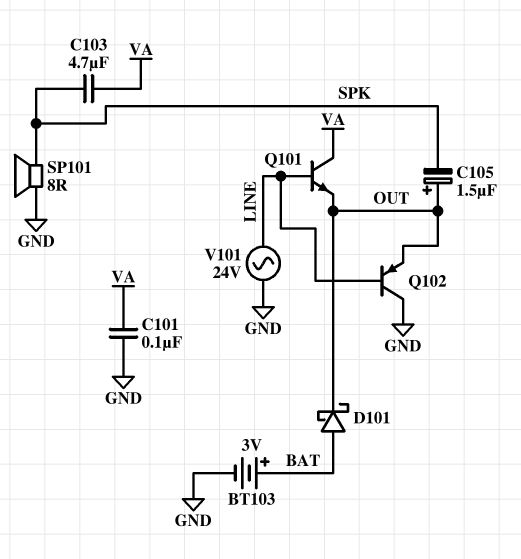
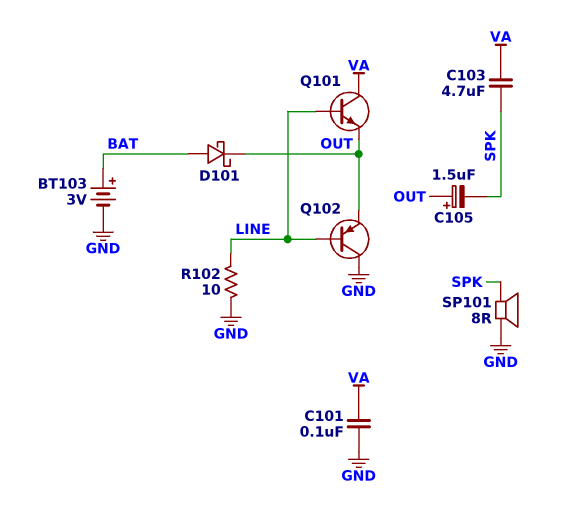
R102: none -> 10 (GND, LINE)
V101: AC 24V (GND, LINE) -> none

